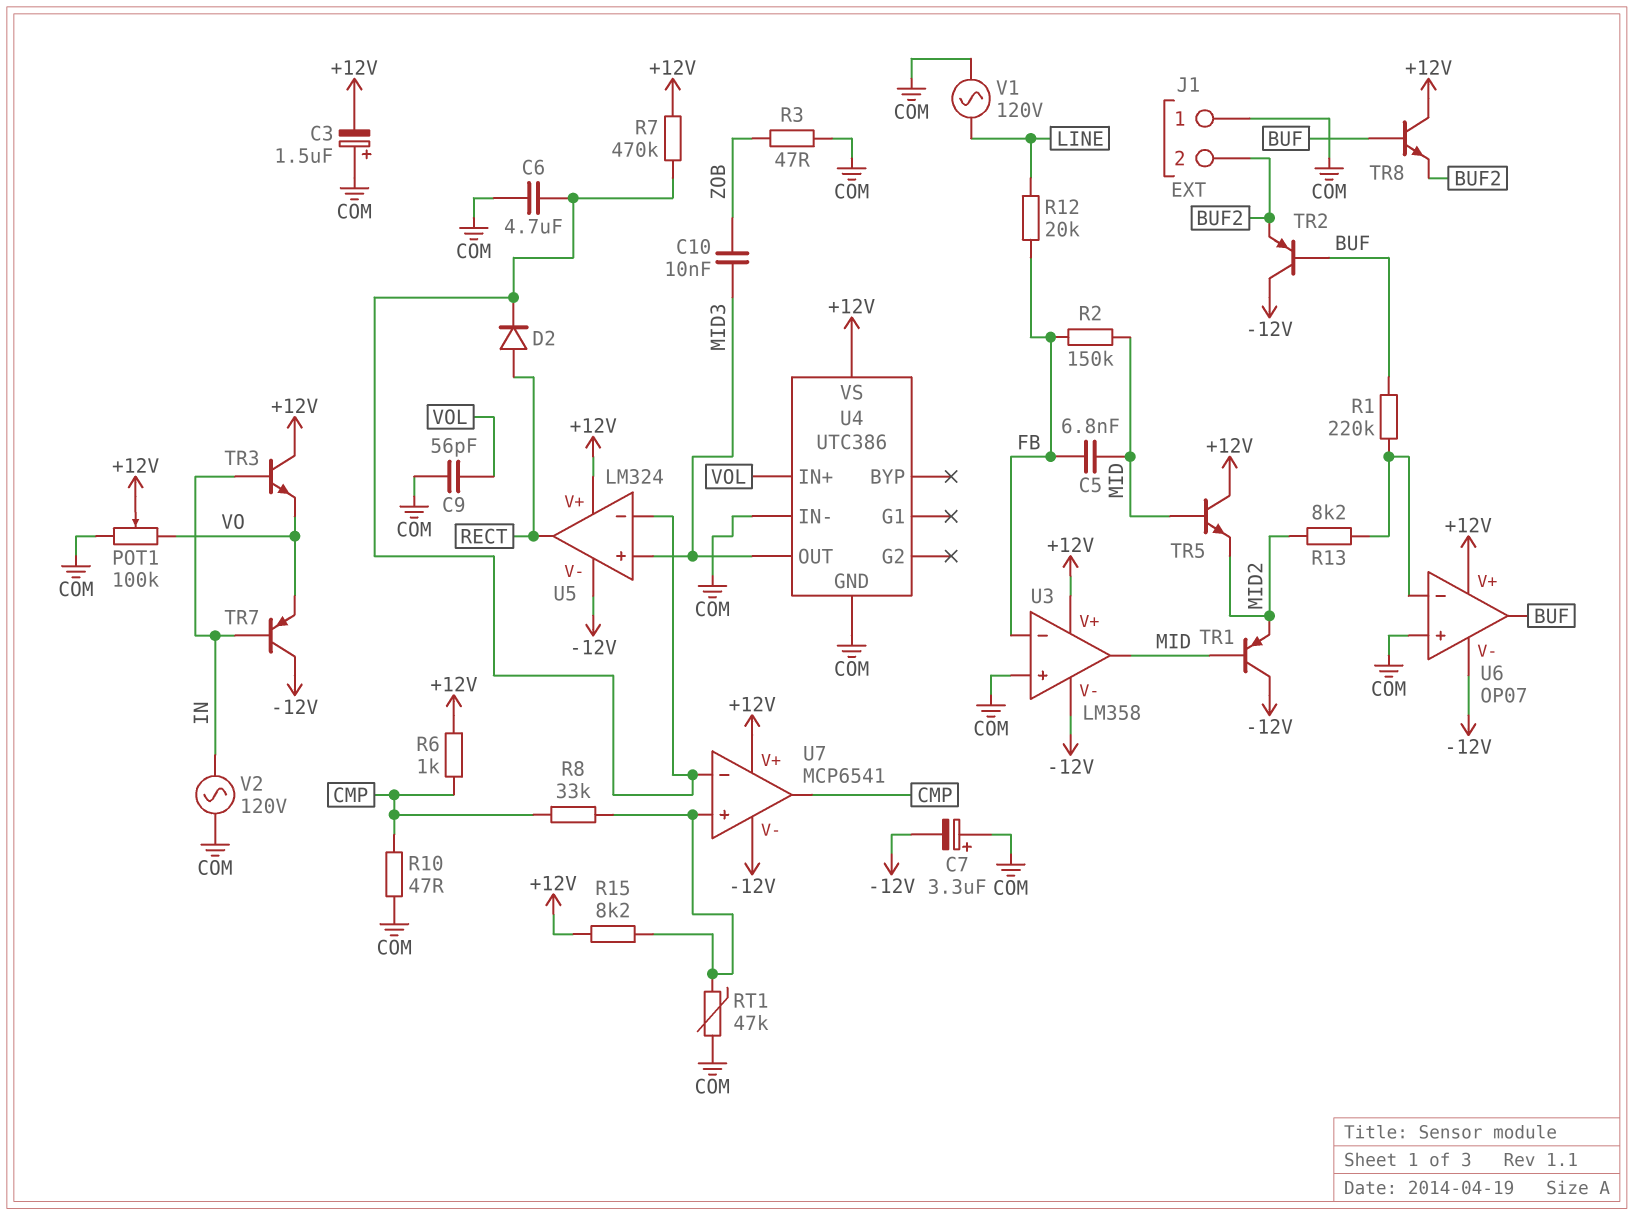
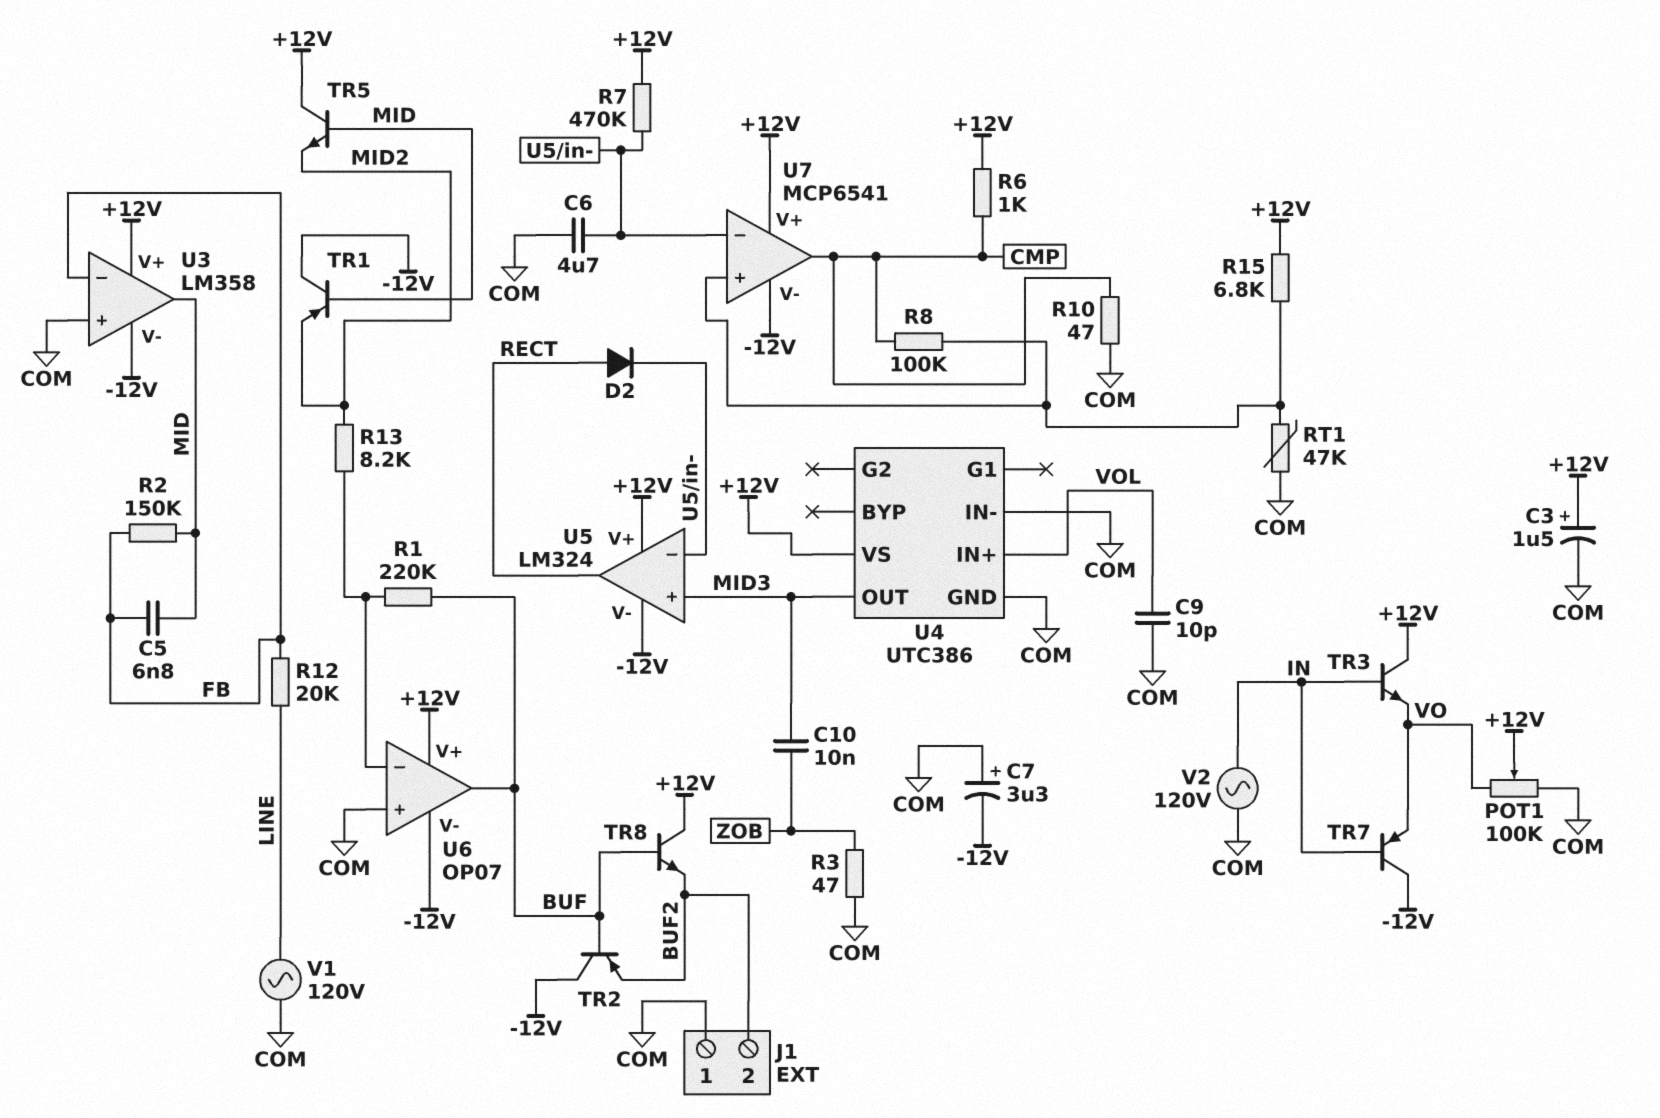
C3: 1.5uF (plus COM, minus +12V) -> 1.5uF (plus +12V, minus COM)
C9: 56pF (COM, VOL) -> 10pF (COM, VOL)
R8: 33k (CMP, U7/in+) -> 100k (CMP, U7/in+)
R15: 8.2k (+12V, U7/in+) -> 6.8k (+12V, U7/in+)

